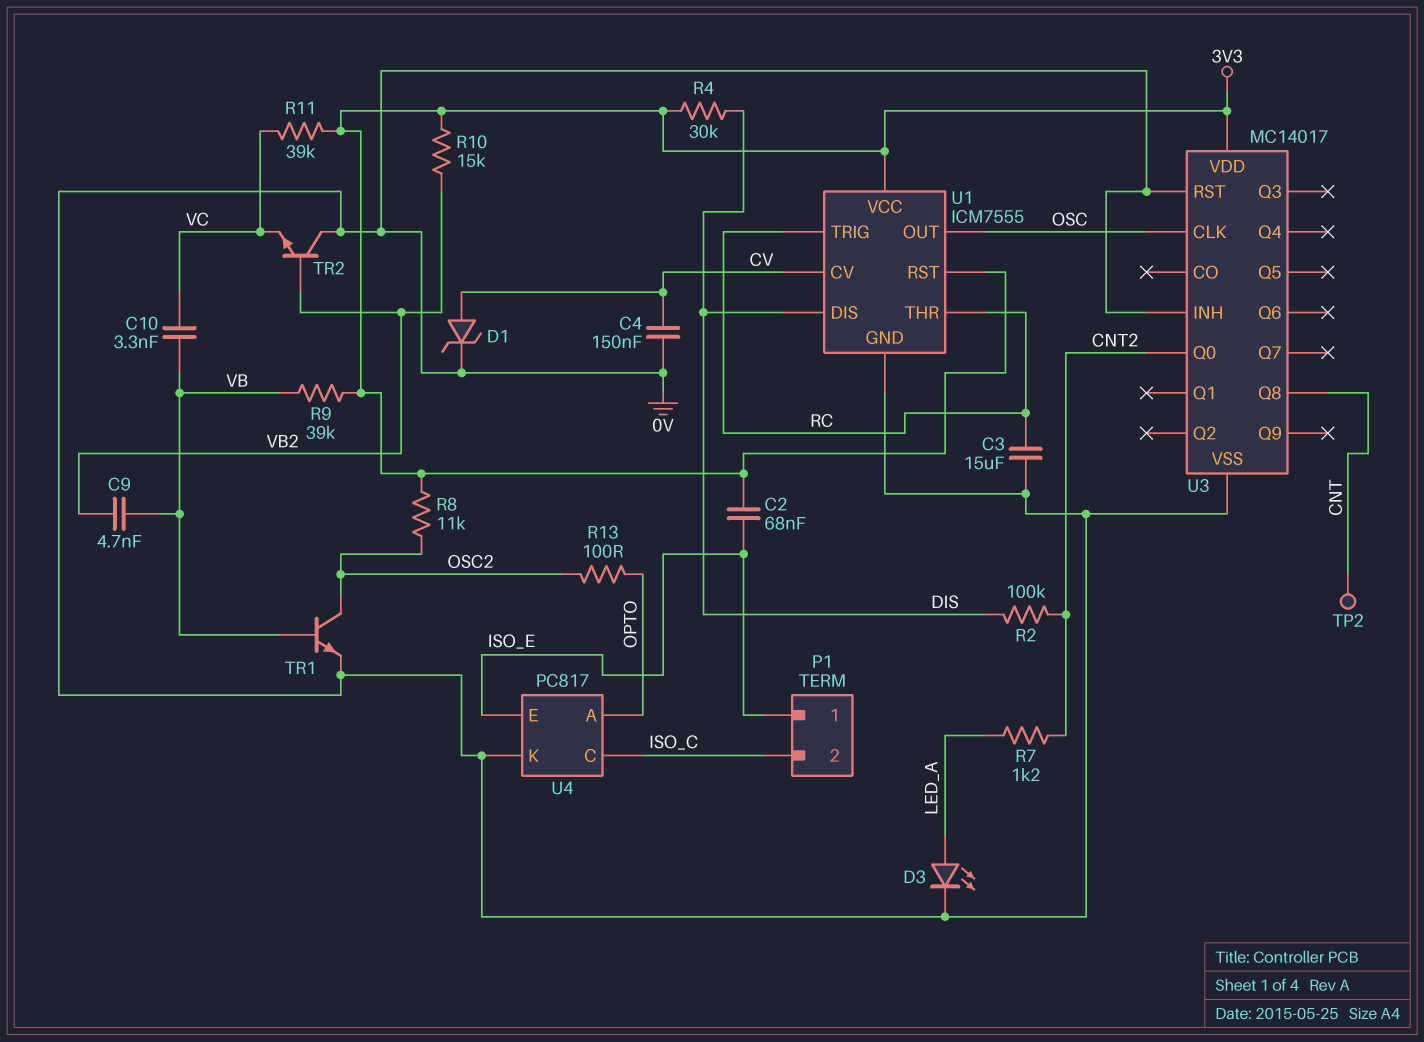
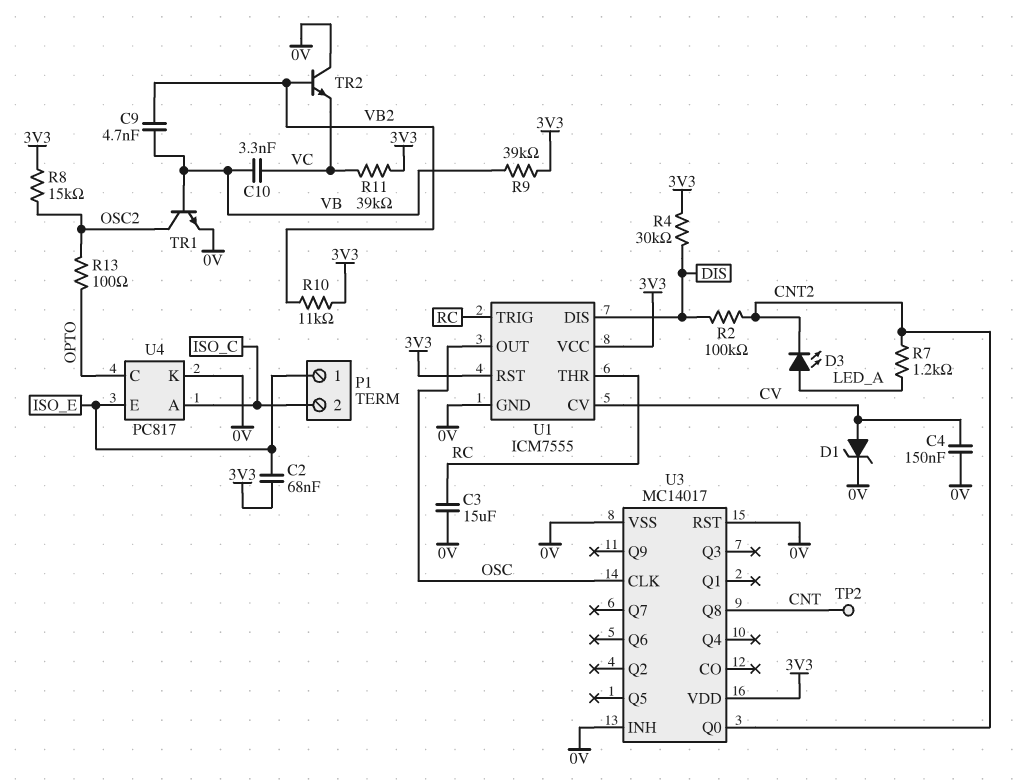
D3: LED (A LED_A, K 0V) -> LED (A LED_A, K CNT2)
R8: 11k (3V3, OSC2) -> 15k (3V3, OSC2)
R10: 15k (3V3, VB2) -> 11k (3V3, VB2)
U4 pin A: OPTO -> ISO_C
U4 pin C: ISO_C -> OPTO

